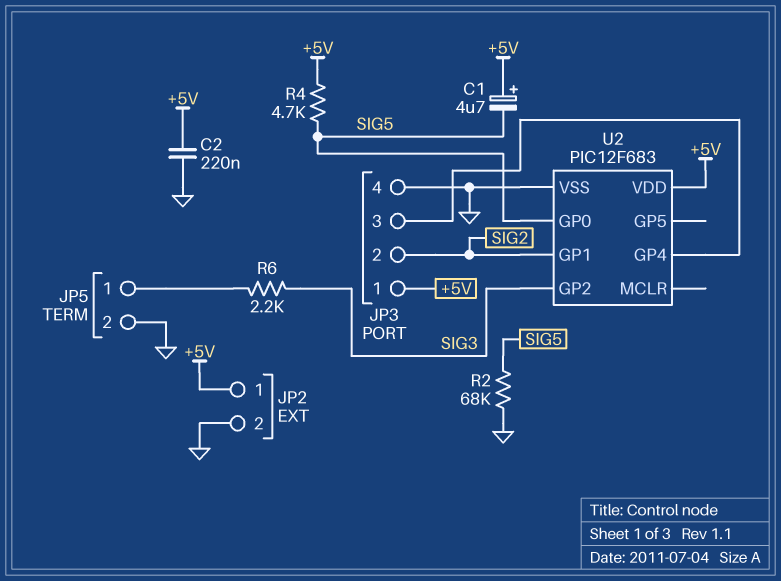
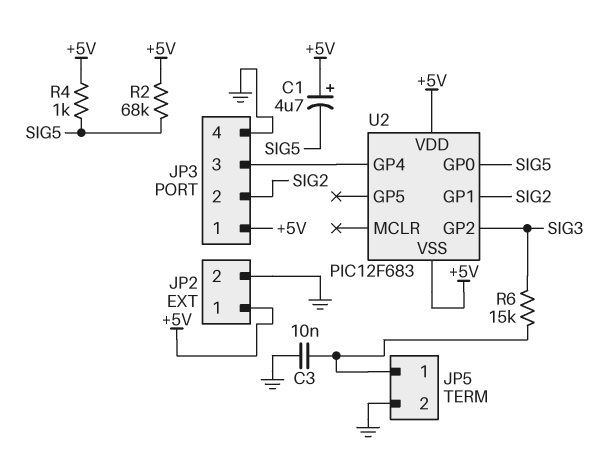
C2: 220nF (+5V, GND) -> none
C3: none -> 10nF (GND, JP5/1)
R2: 68k (GND, SIG5) -> 68k (+5V, SIG5)
R4: 4.7k (+5V, SIG5) -> 1k (+5V, SIG5)
R6: 2.2k (JP5/1, SIG3) -> 15k (JP5/1, SIG3)
U2 pin VSS: GND -> +5V

